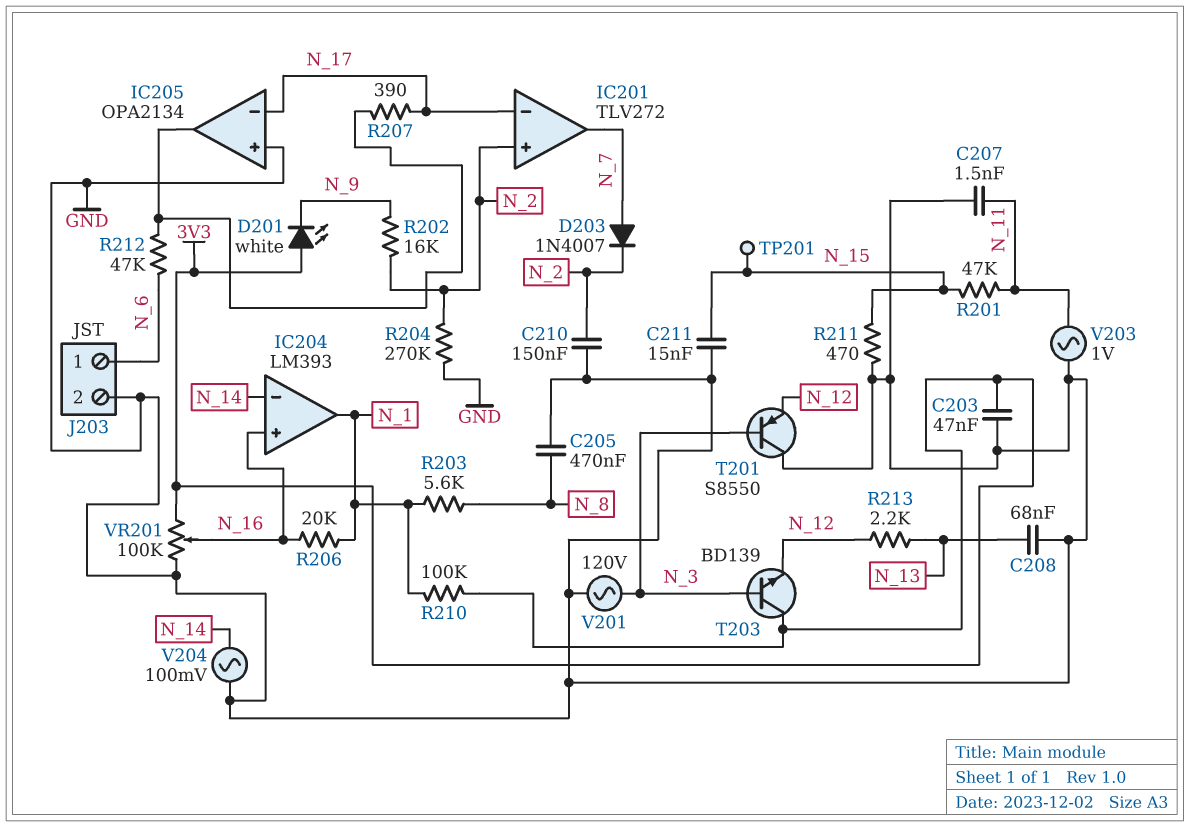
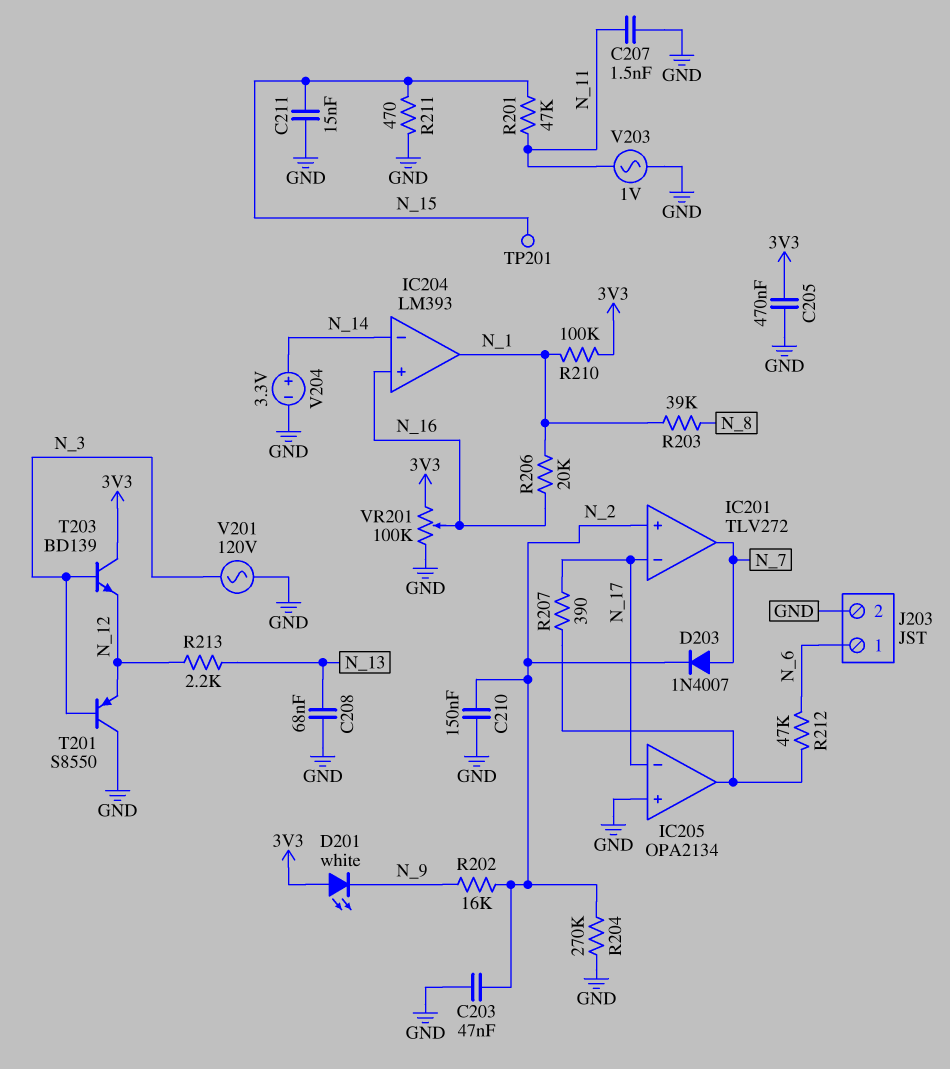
C203: 47nF (3V3, GND) -> 47nF (GND, N_2)
C205: 470nF (GND, N_8) -> 470nF (3V3, GND)
R203: 5.6k (N_1, N_8) -> 39k (N_1, N_8)
V204: AC 100mV (GND, N_14) -> 3.3V (plus N_14, minus GND)

